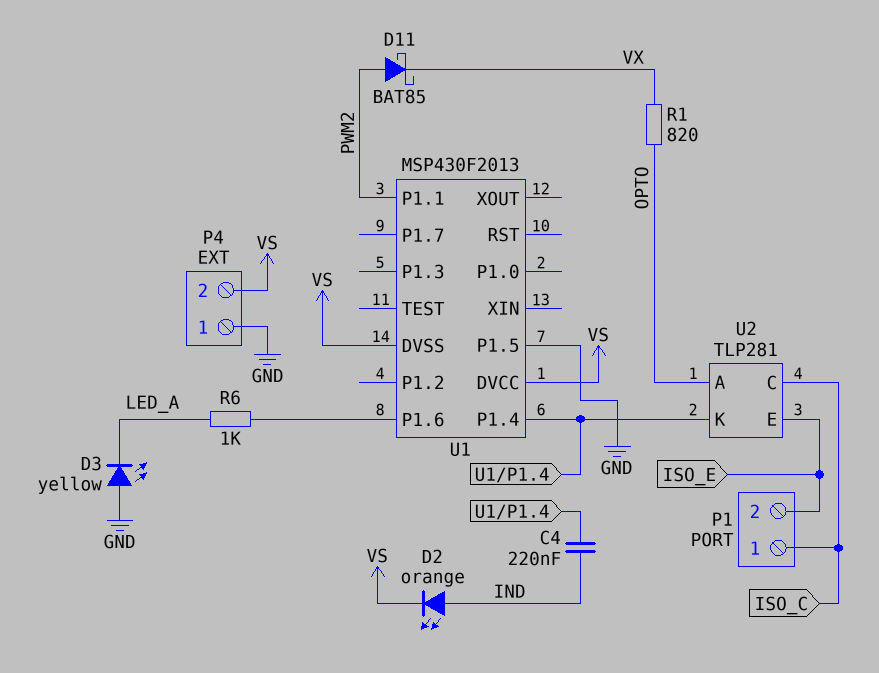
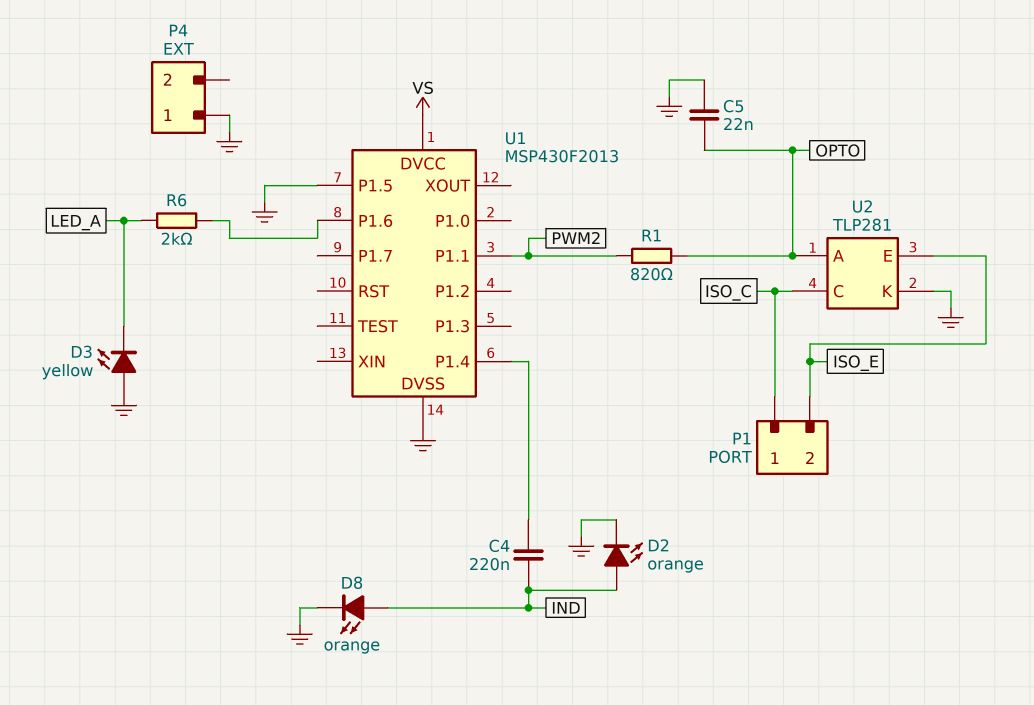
C5: none -> 22nF (GND, OPTO)
D2: LED orange (A IND, K VS) -> LED orange (A IND, K GND)
D8: none -> LED orange (A IND, K GND)
D11: schottky BAT85 (A PWM2, K VX) -> none
P4 pin 2: VS -> none
R1: 820 (OPTO, VX) -> 820 (OPTO, PWM2)
R6: 1k (LED_A, U1/P1.6) -> 2k (LED_A, U1/P1.6)
U1 pin DVSS: VS -> GND
U2 pin K: U1/P1.4 -> GND

